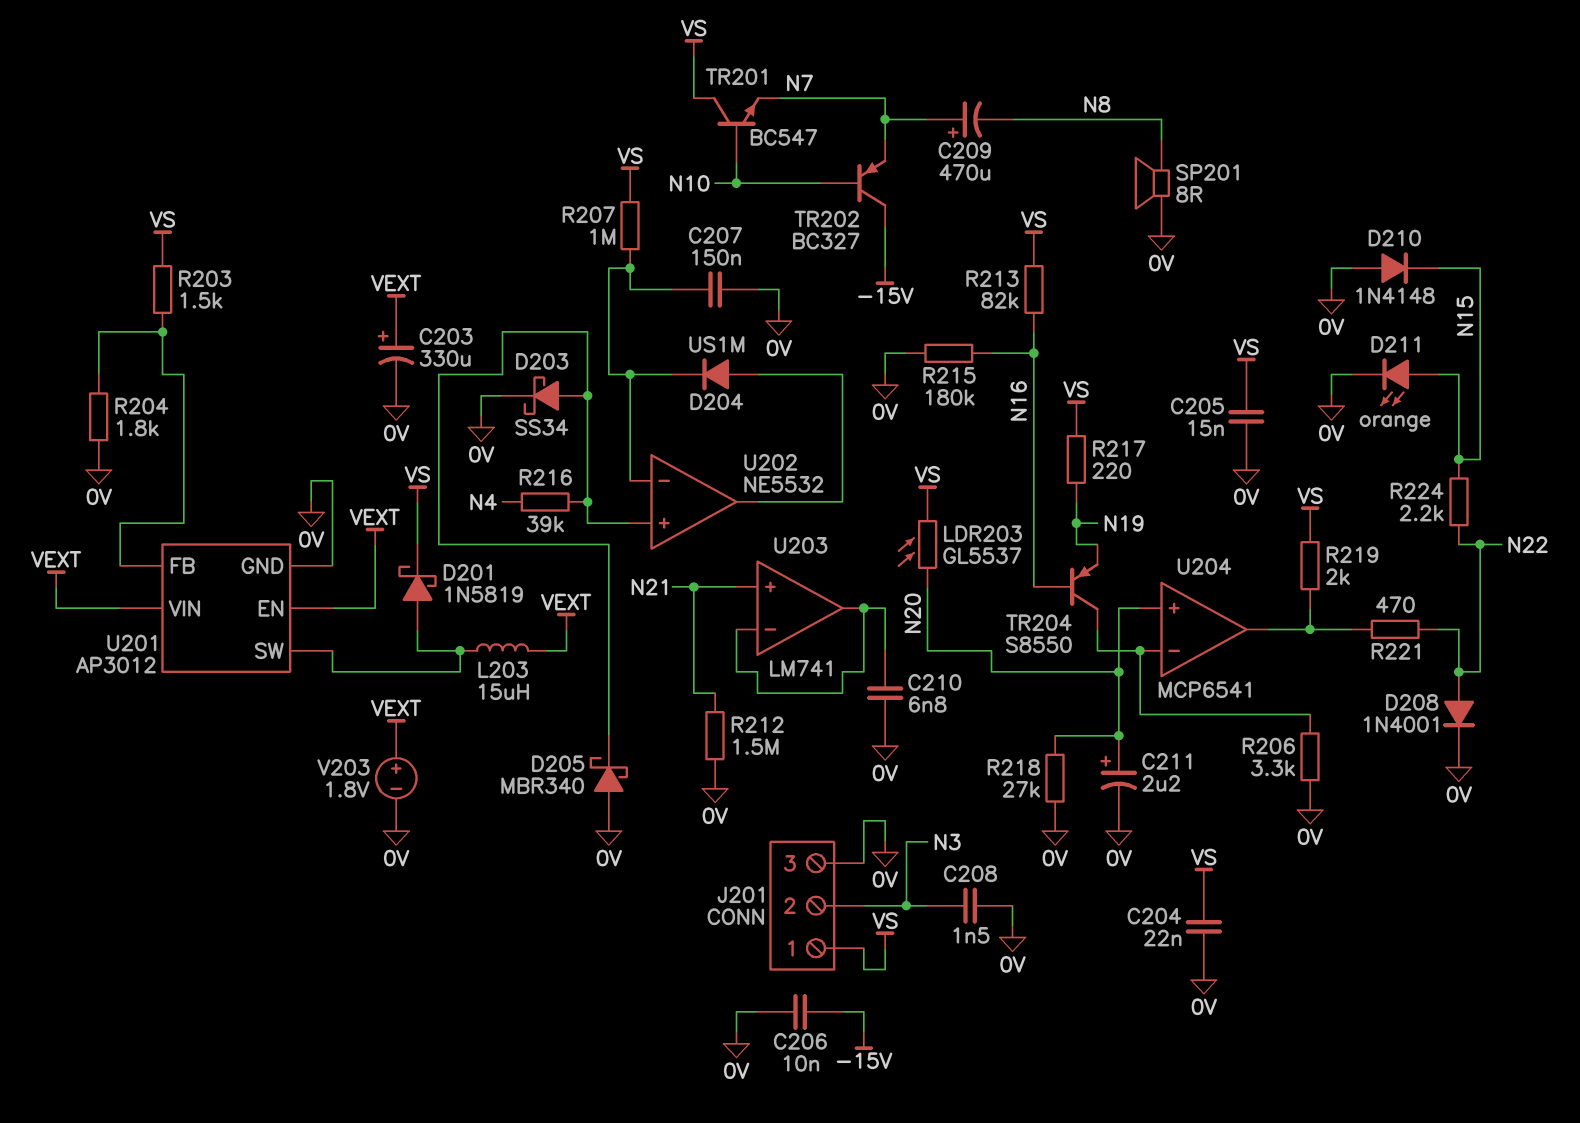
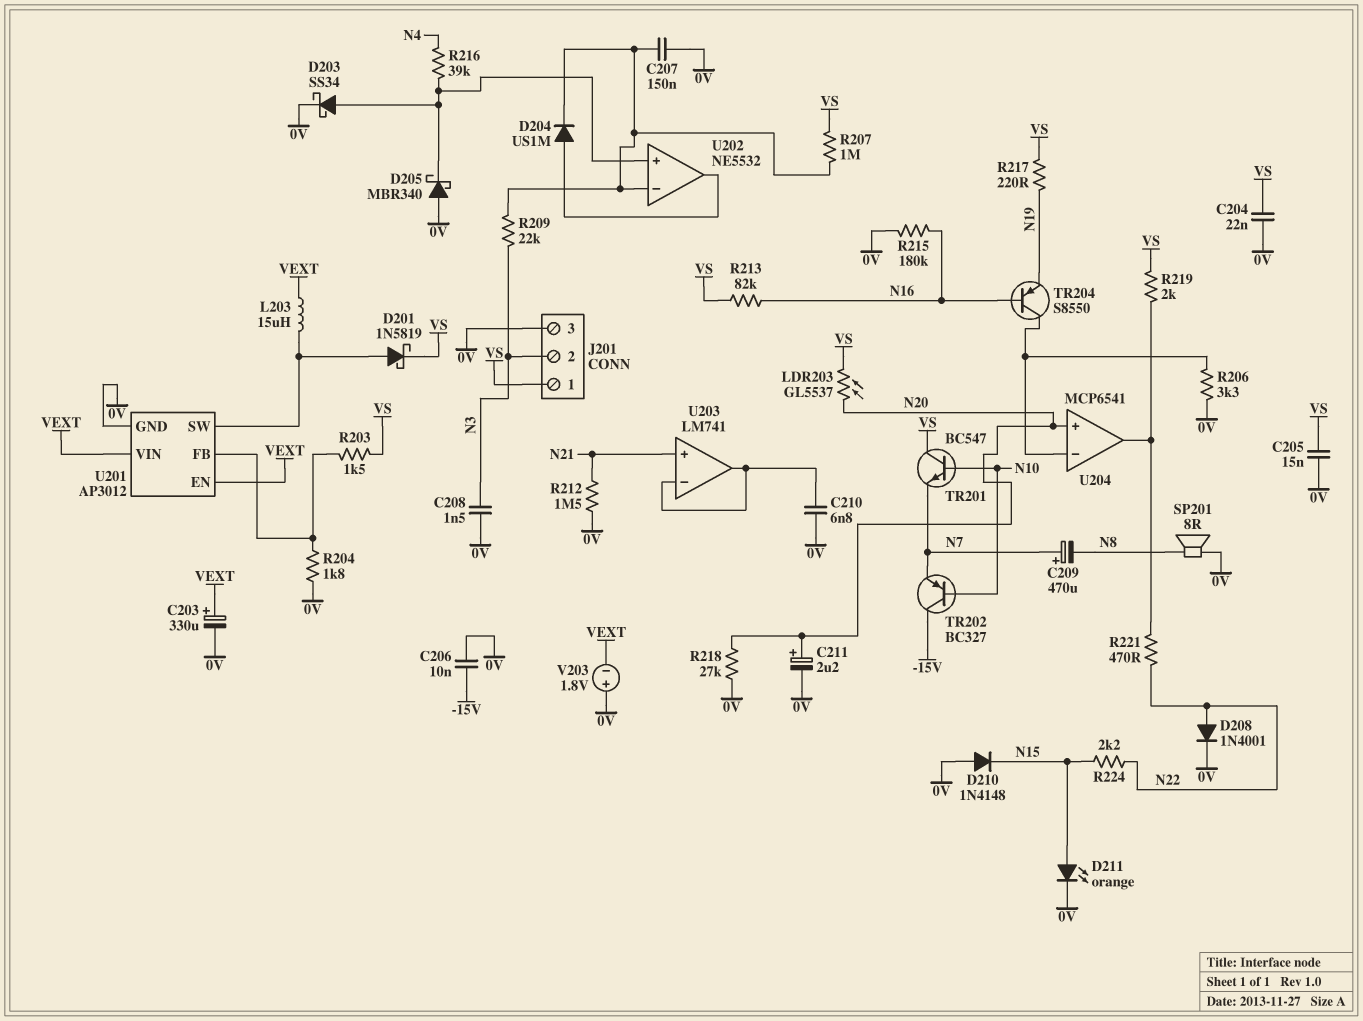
R209: none -> 22k (N3, U202/in-)
V203: 1.8V (plus VEXT, minus 0V) -> 1.8V (plus 0V, minus VEXT)

